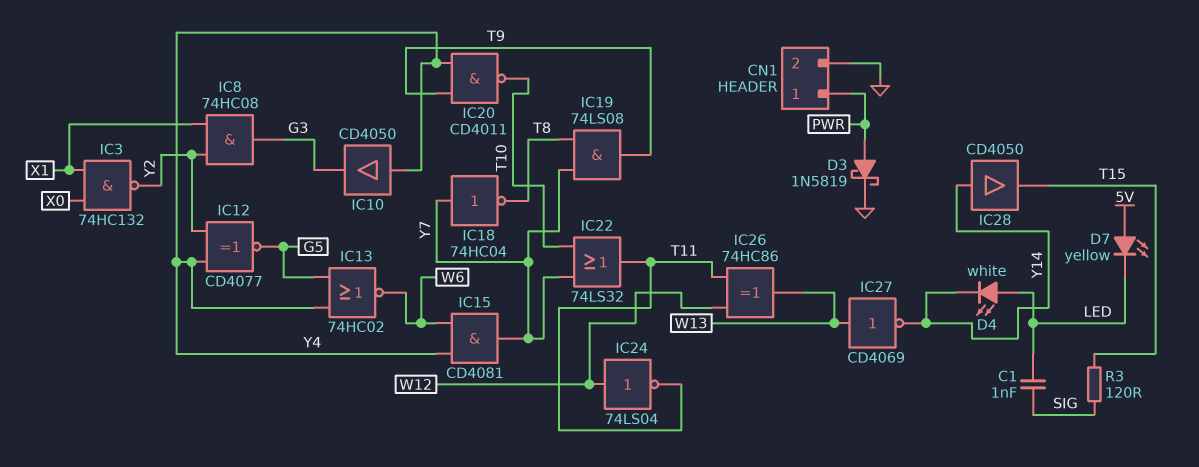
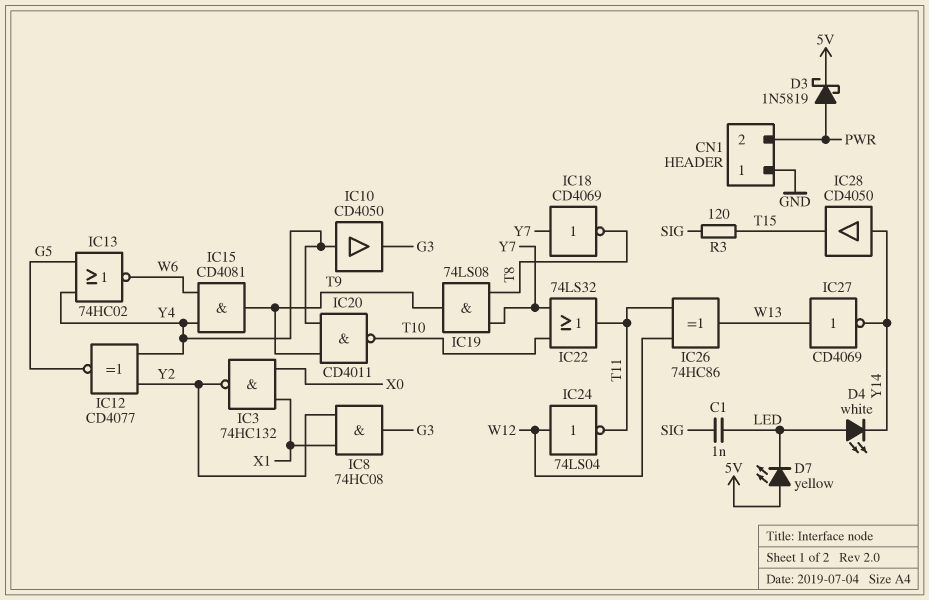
CN1 pin 1: PWR -> GND
CN1 pin 2: GND -> PWR
D3: schottky 1N5819 (A PWR, K GND) -> schottky 1N5819 (A PWR, K 5V)
IC15: AND CD4081 (in W6, in Y4, out Y7) -> AND CD4081 (in W6, in Y4, out T9)
IC18: NOT 74HC04 (in Y7, out T8) -> NOT CD4069 (in Y7, out T8)

